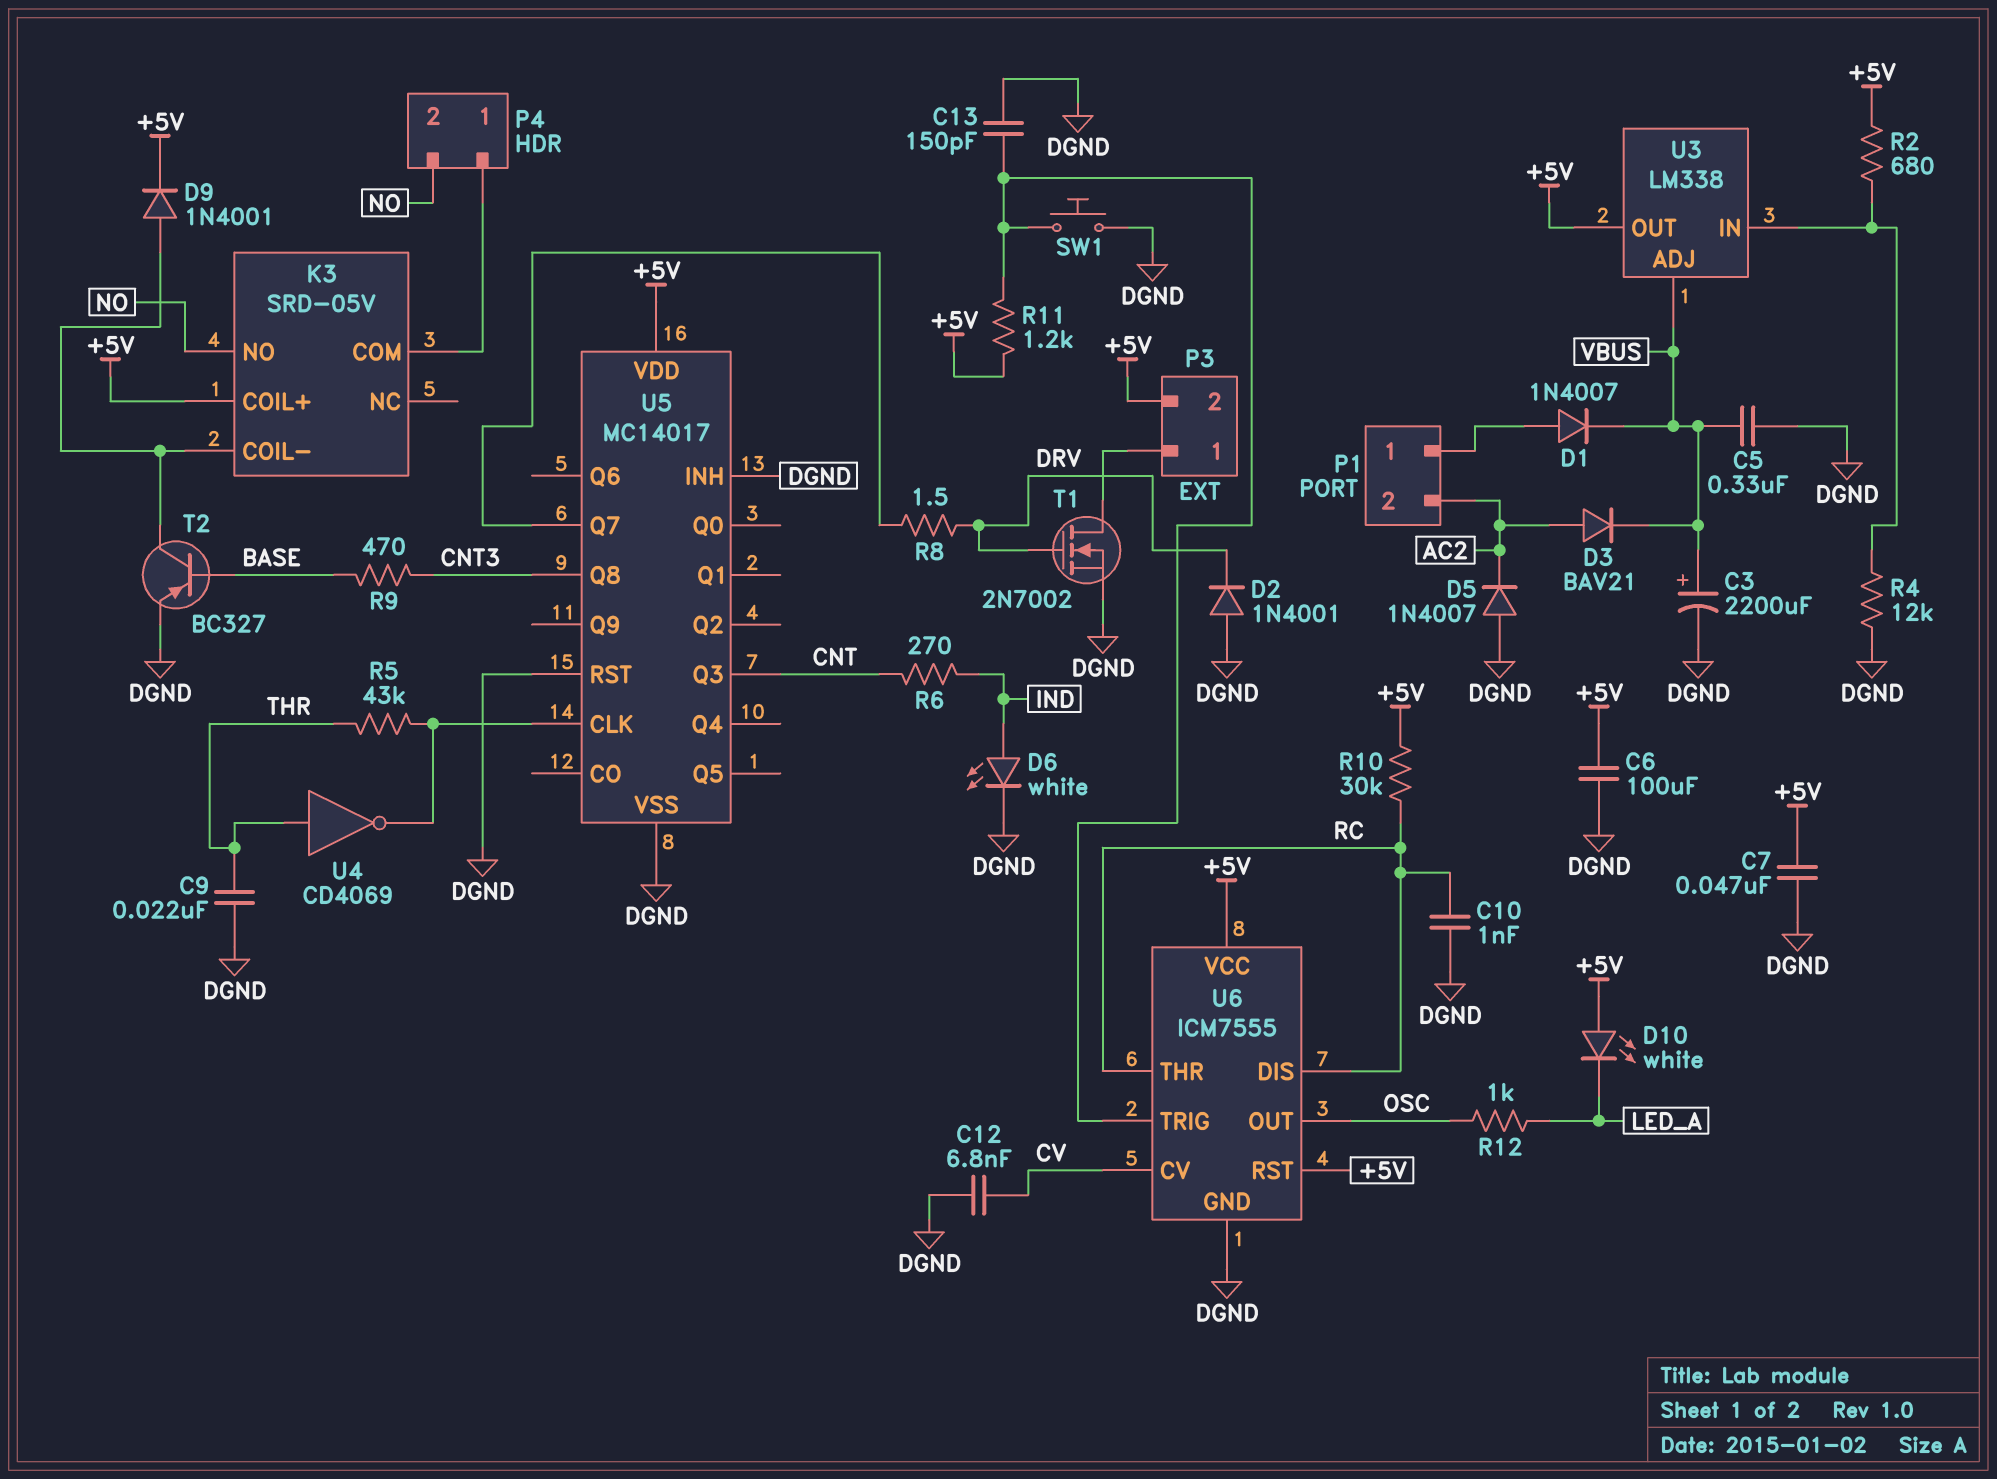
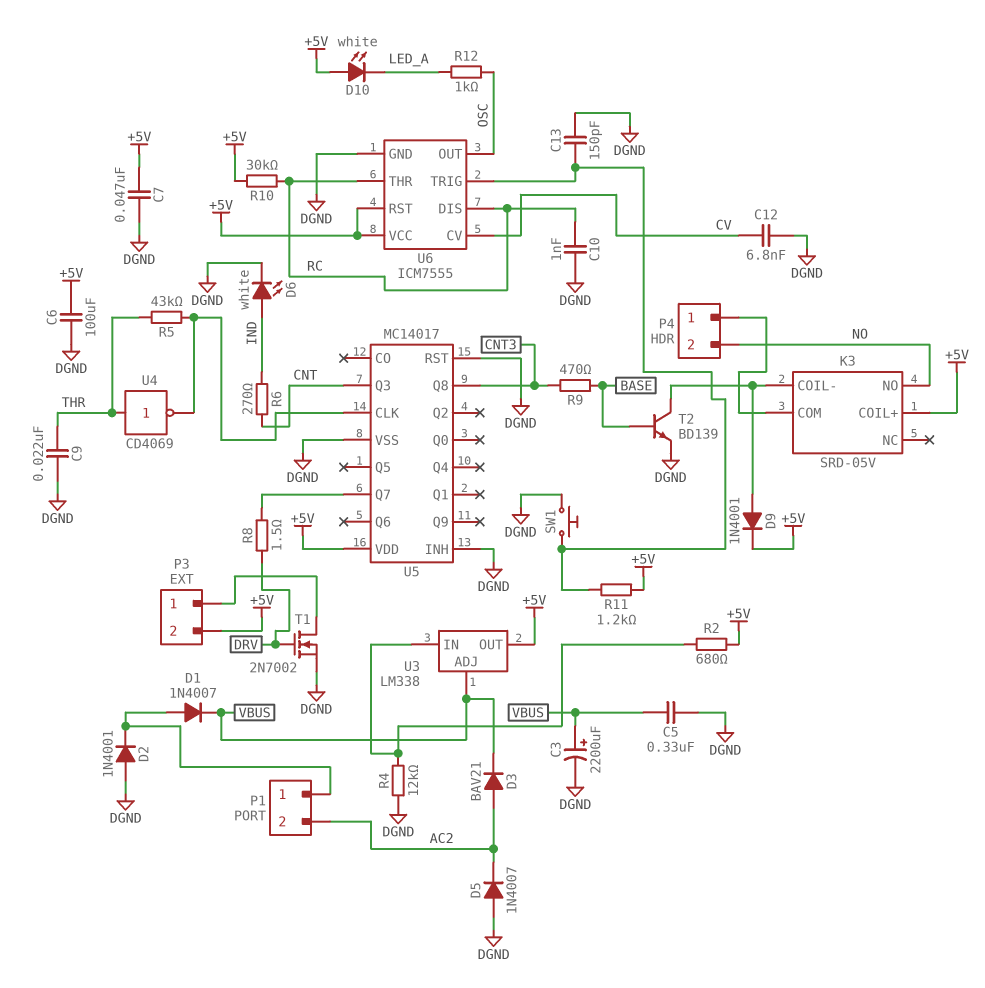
D2: diode 1N4001 (A DGND, K DRV) -> diode 1N4001 (A DGND, K P1/1)
T2: PNP BC327 (B BASE, C K3/COIL-, E DGND) -> NPN BD139 (B BASE, C K3/COIL-, E DGND)

